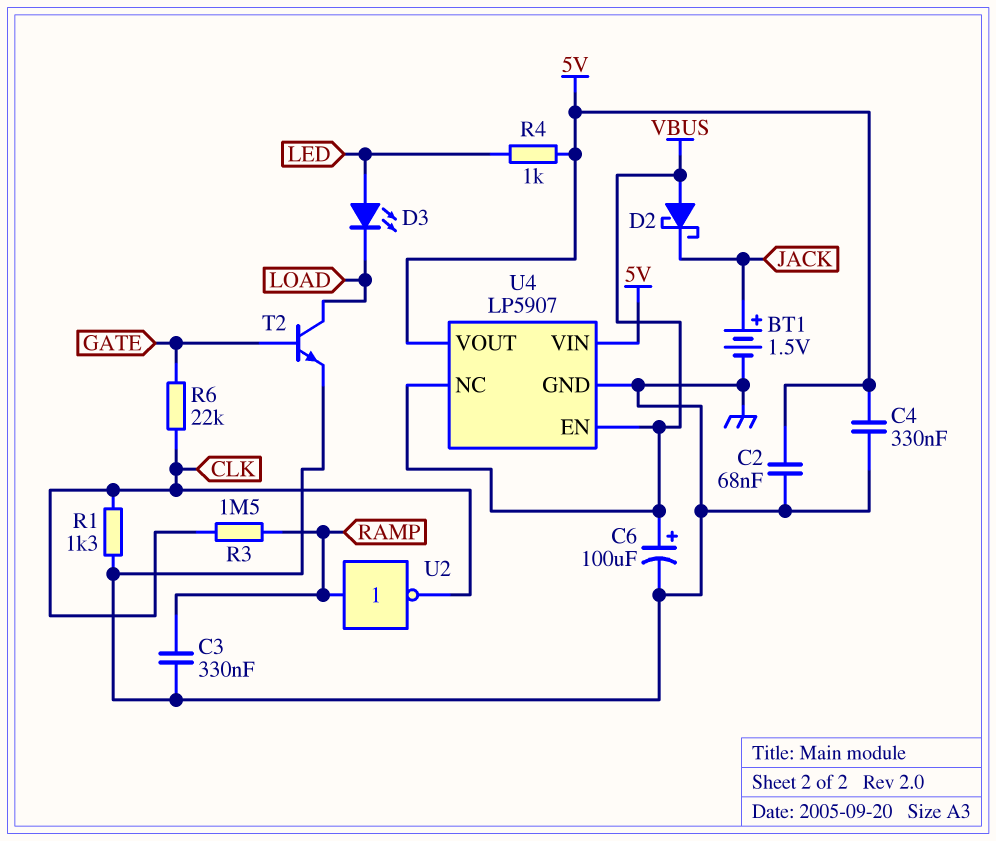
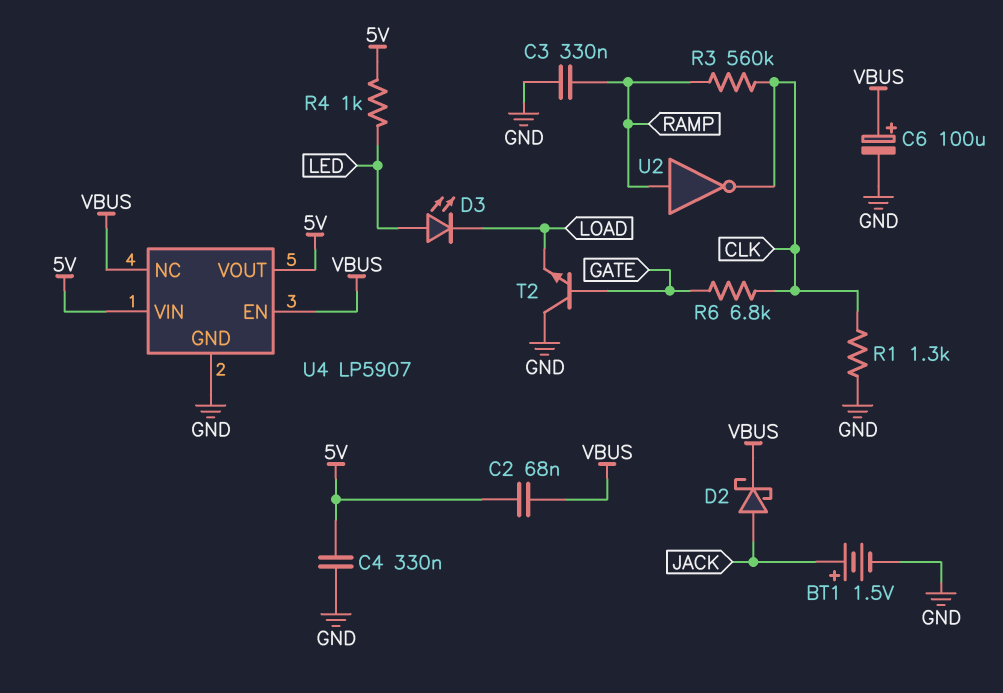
C2: 68nF (5V, GND) -> 68nF (5V, VBUS)
D2: schottky (A VBUS, K JACK) -> schottky (A JACK, K VBUS)
R3: 1.5M (CLK, RAMP) -> 560k (CLK, RAMP)
R6: 22k (CLK, GATE) -> 6.8k (CLK, GATE)
T2: NPN (B GATE, C LOAD, E GND) -> NPN (B GATE, C GND, E LOAD)

